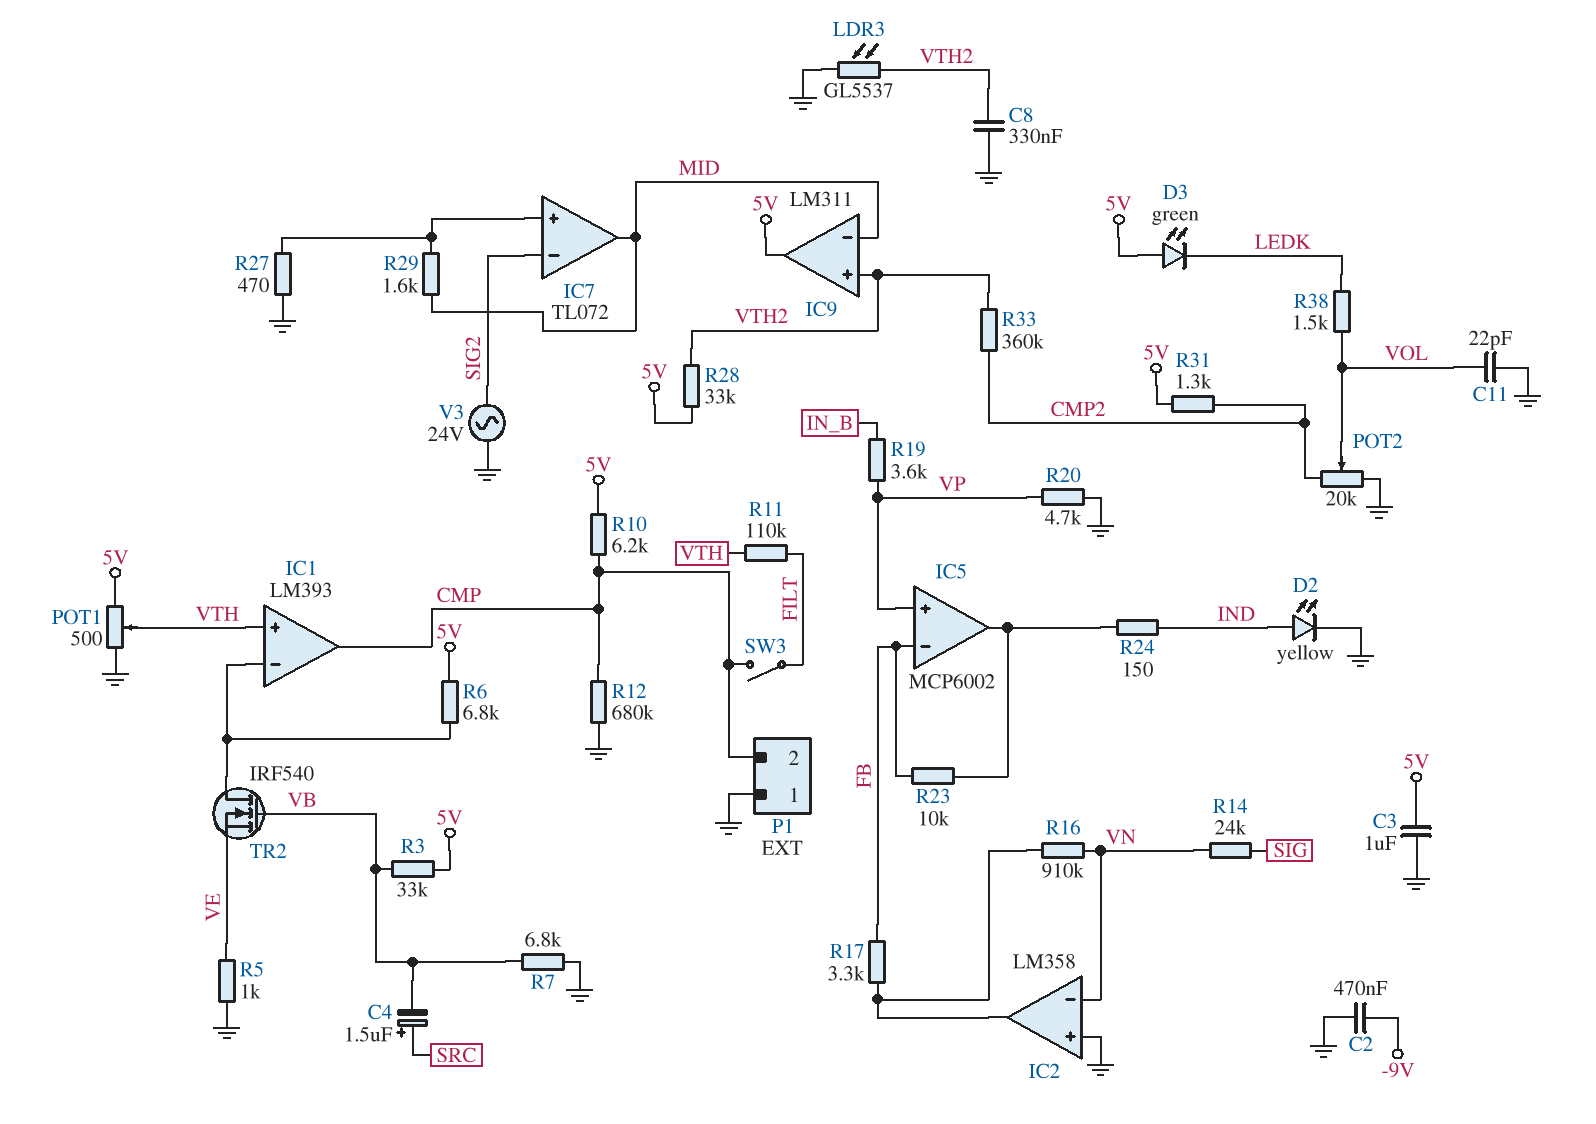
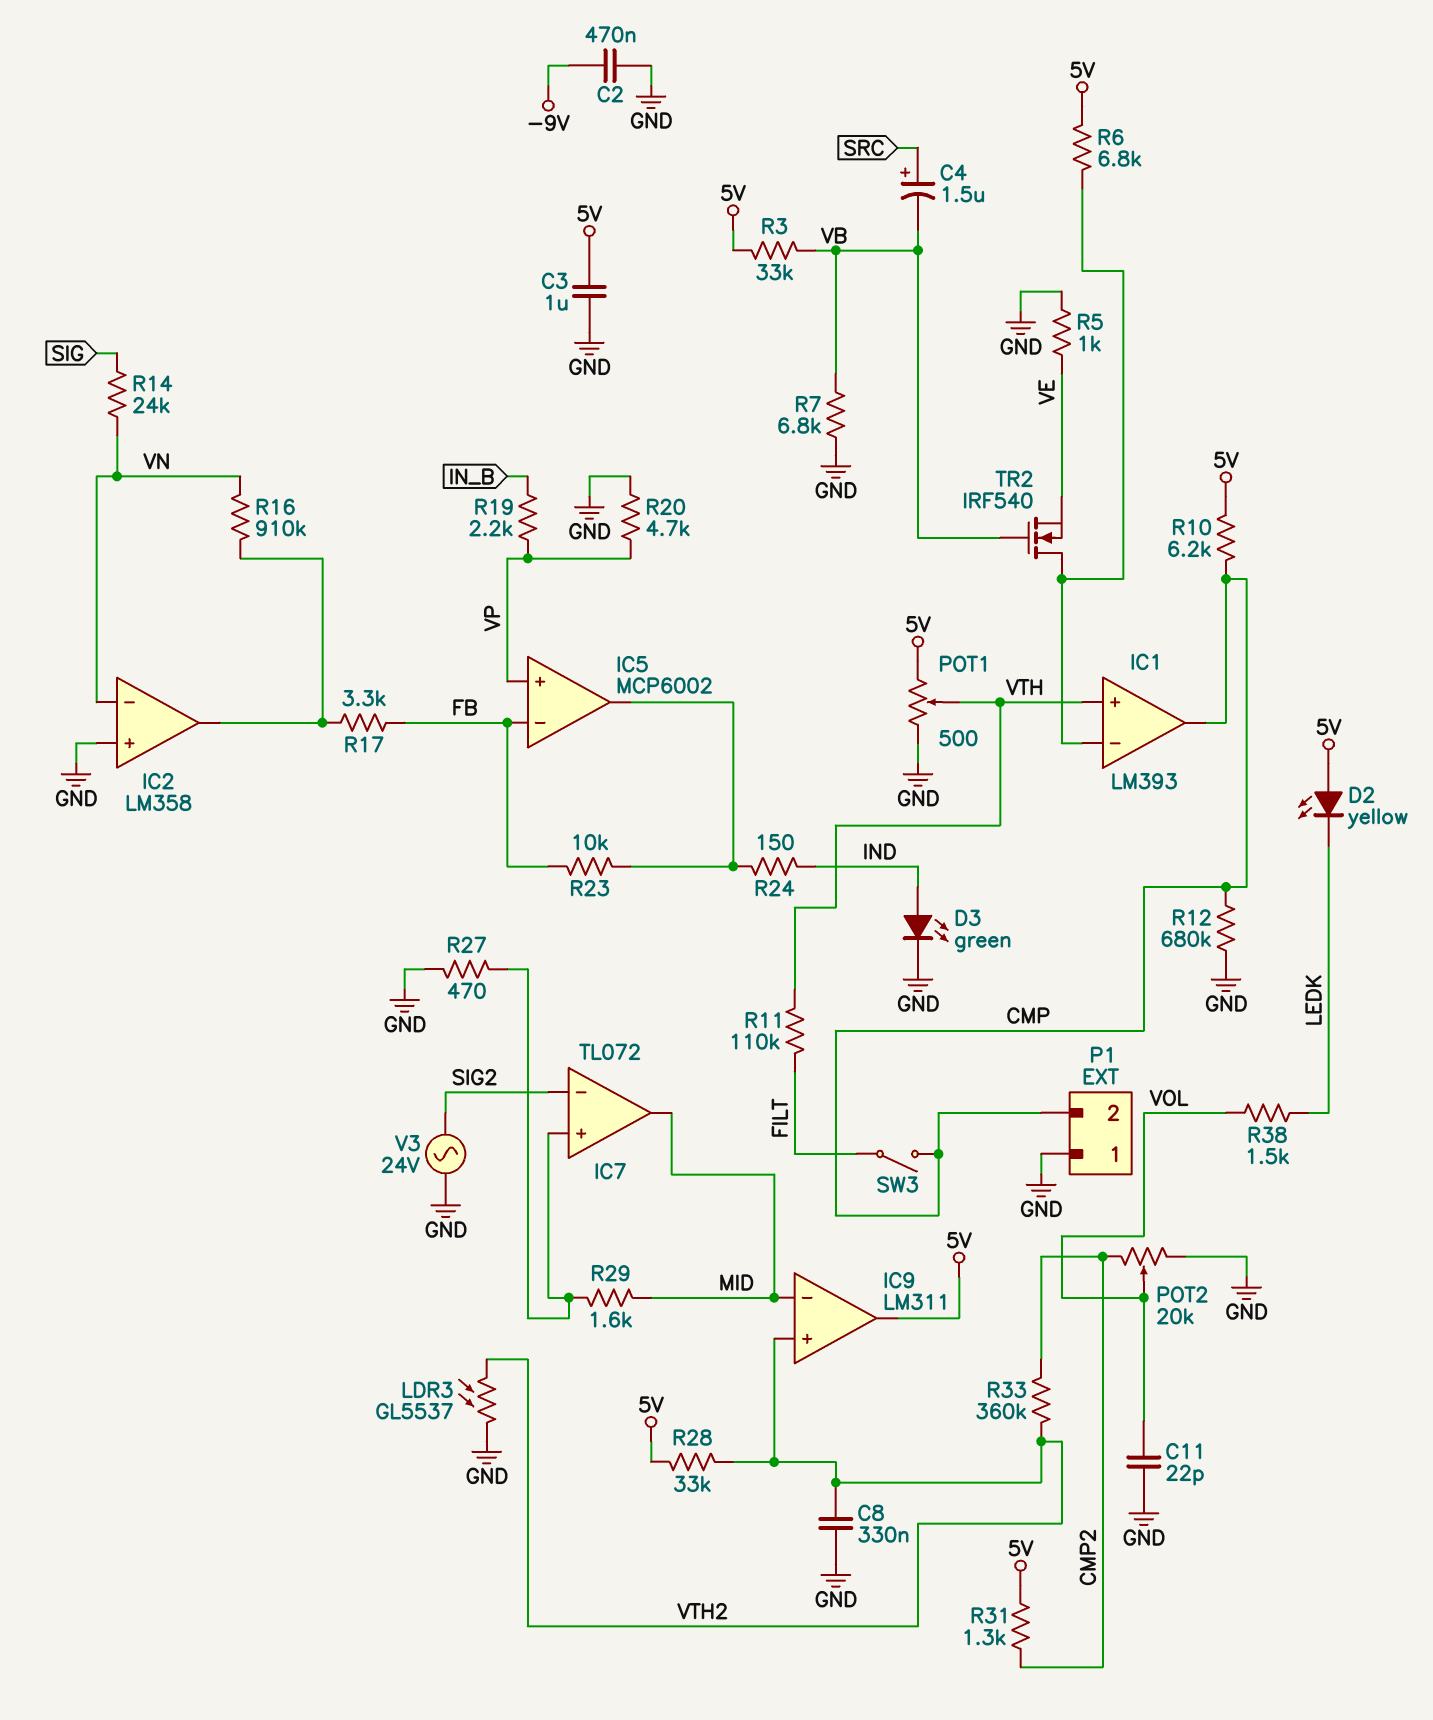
D2: LED yellow (A IND, K GND) -> LED yellow (A 5V, K LEDK)
D3: LED green (A 5V, K LEDK) -> LED green (A IND, K GND)
R19: 3.6k (IN_B, VP) -> 2.2k (IN_B, VP)

